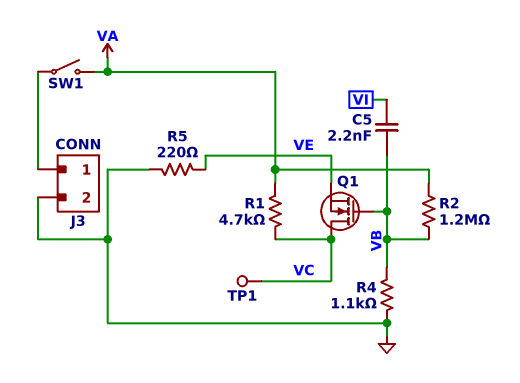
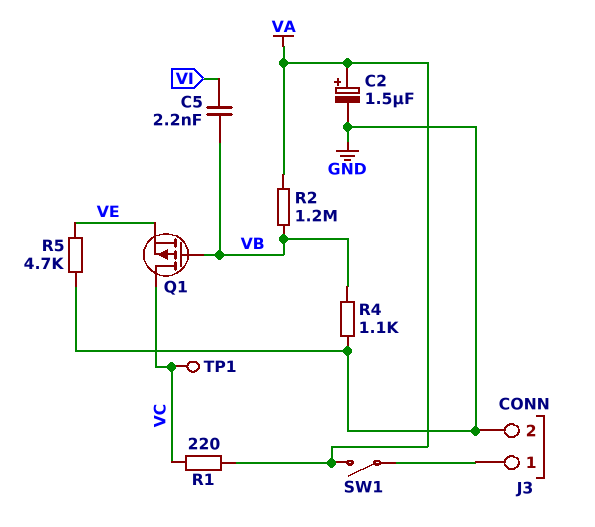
C2: none -> 1.5uF (plus VA, minus GND)
Q1: NMOS (G VB, D VC, S VE) -> PMOS (G VB, D VC, S VE)
R1: 4.7k (VA, VC) -> 220 (VA, VC)
R5: 220 (GND, VE) -> 4.7k (GND, VE)

